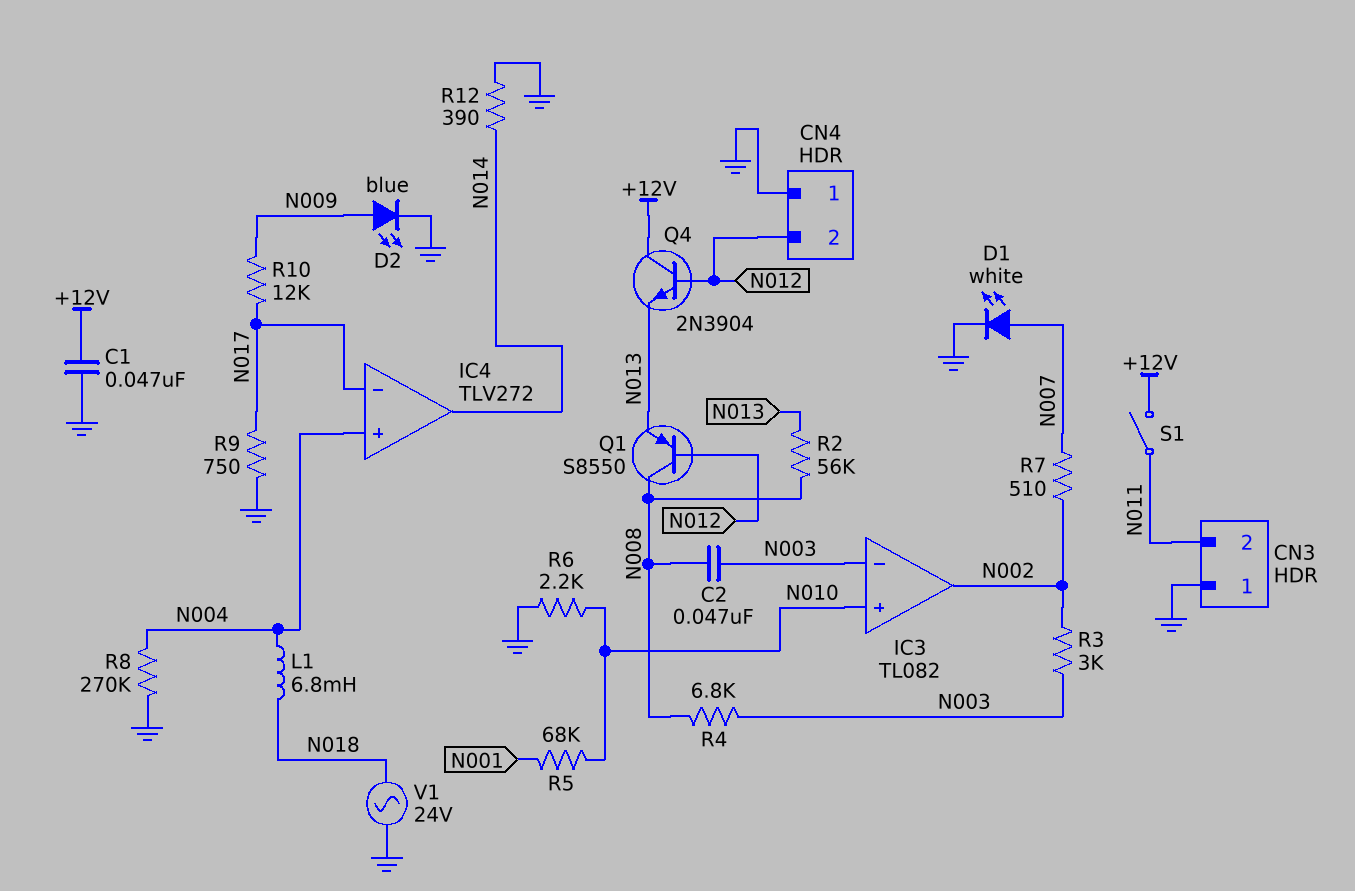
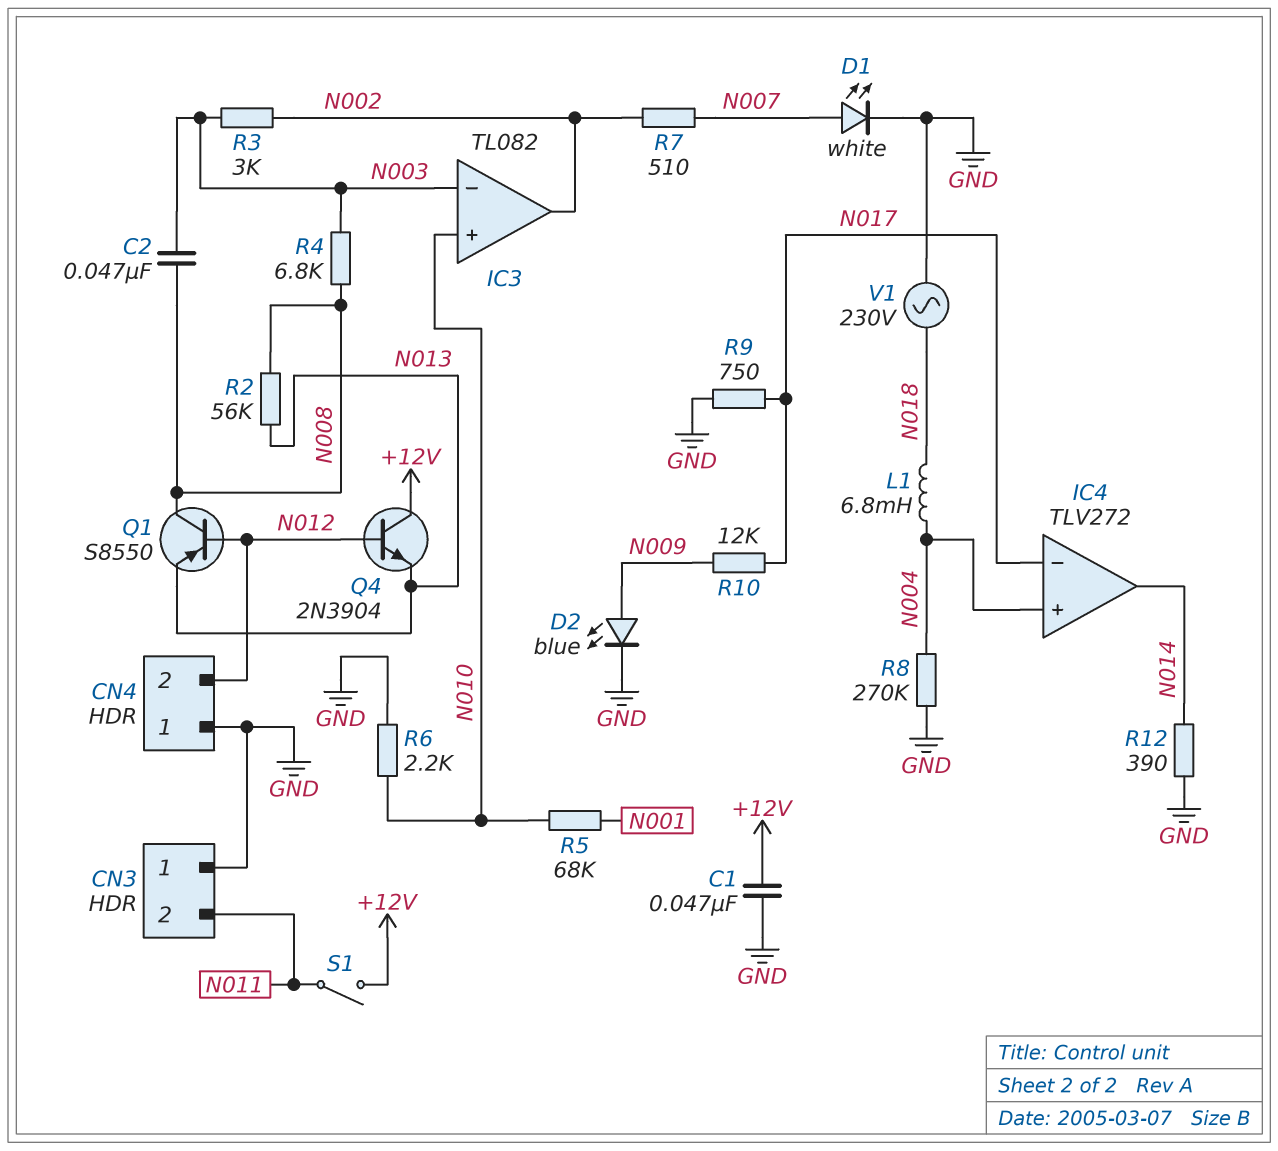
V1: AC 24V (GND, N018) -> AC 230V (GND, N018)

